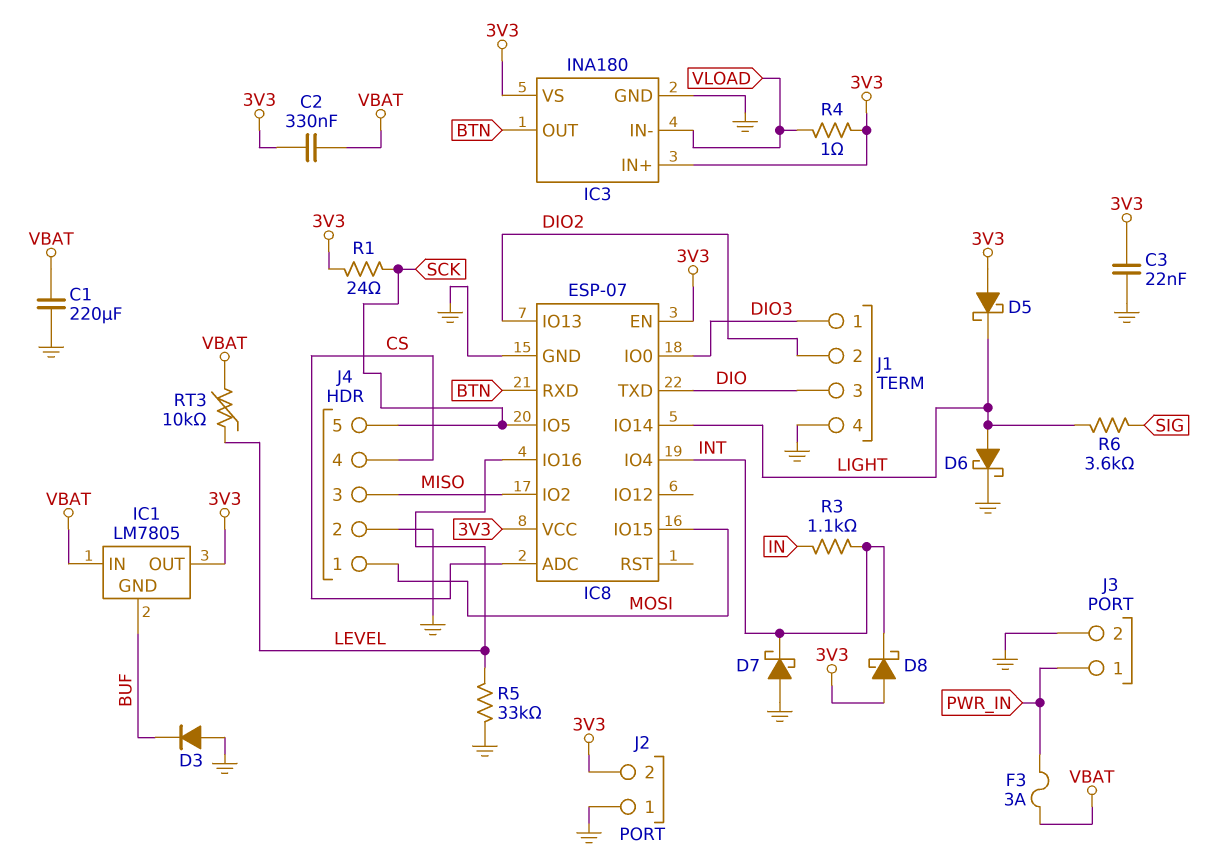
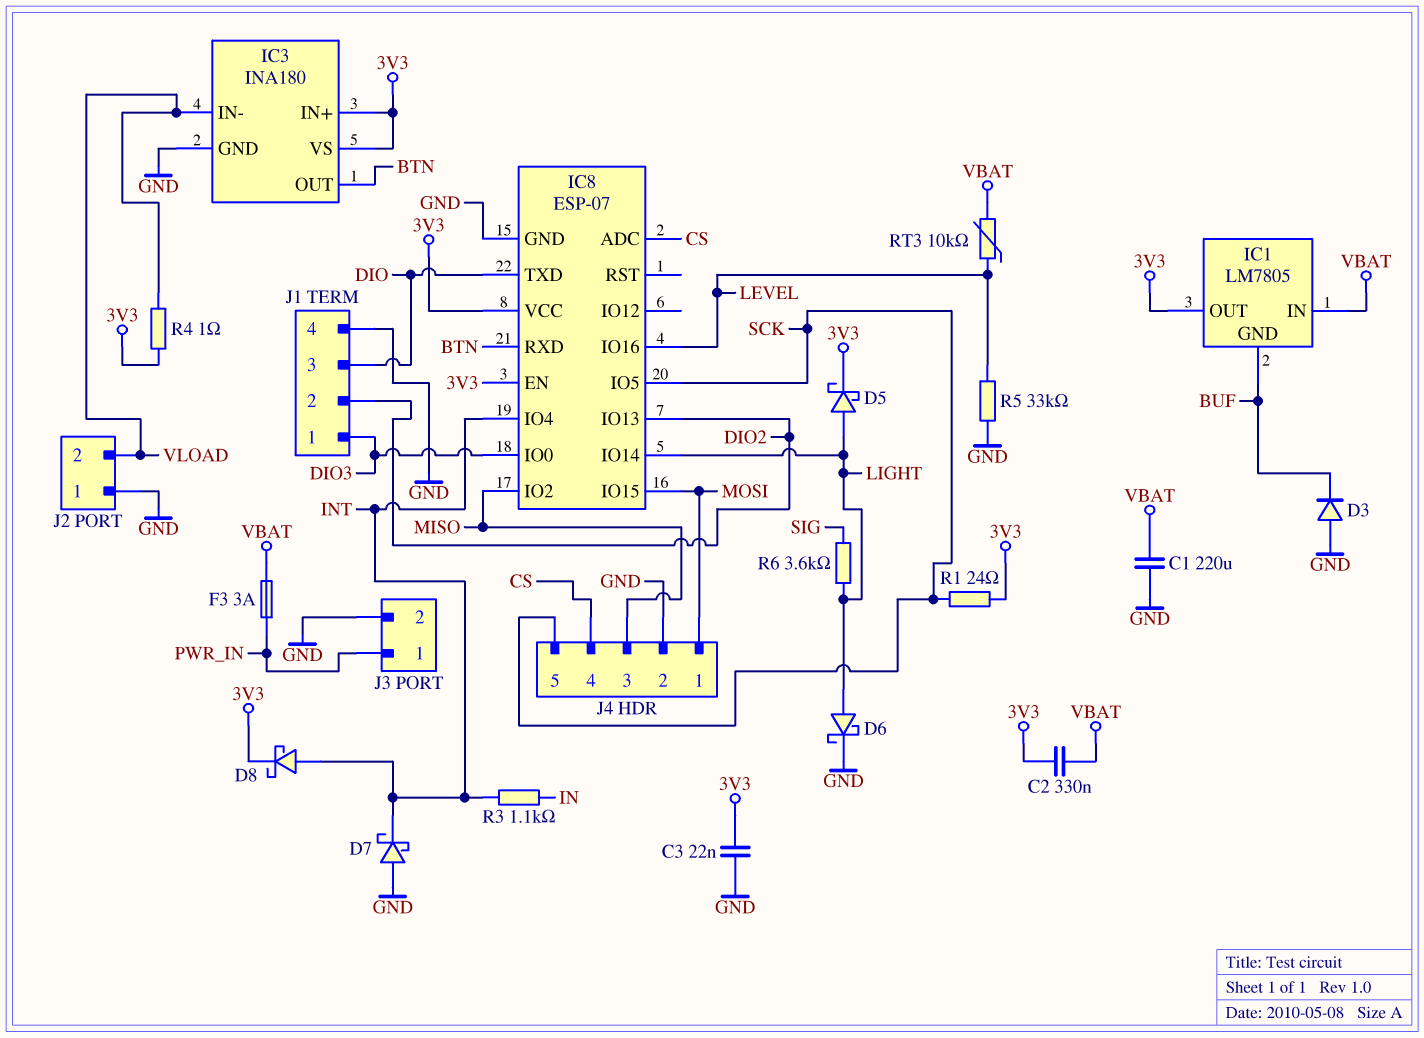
D5: schottky (A 3V3, K LIGHT) -> schottky (A LIGHT, K 3V3)
D8: schottky (A 3V3, K INT) -> schottky (A INT, K 3V3)
J2 pin 2: 3V3 -> VLOAD

